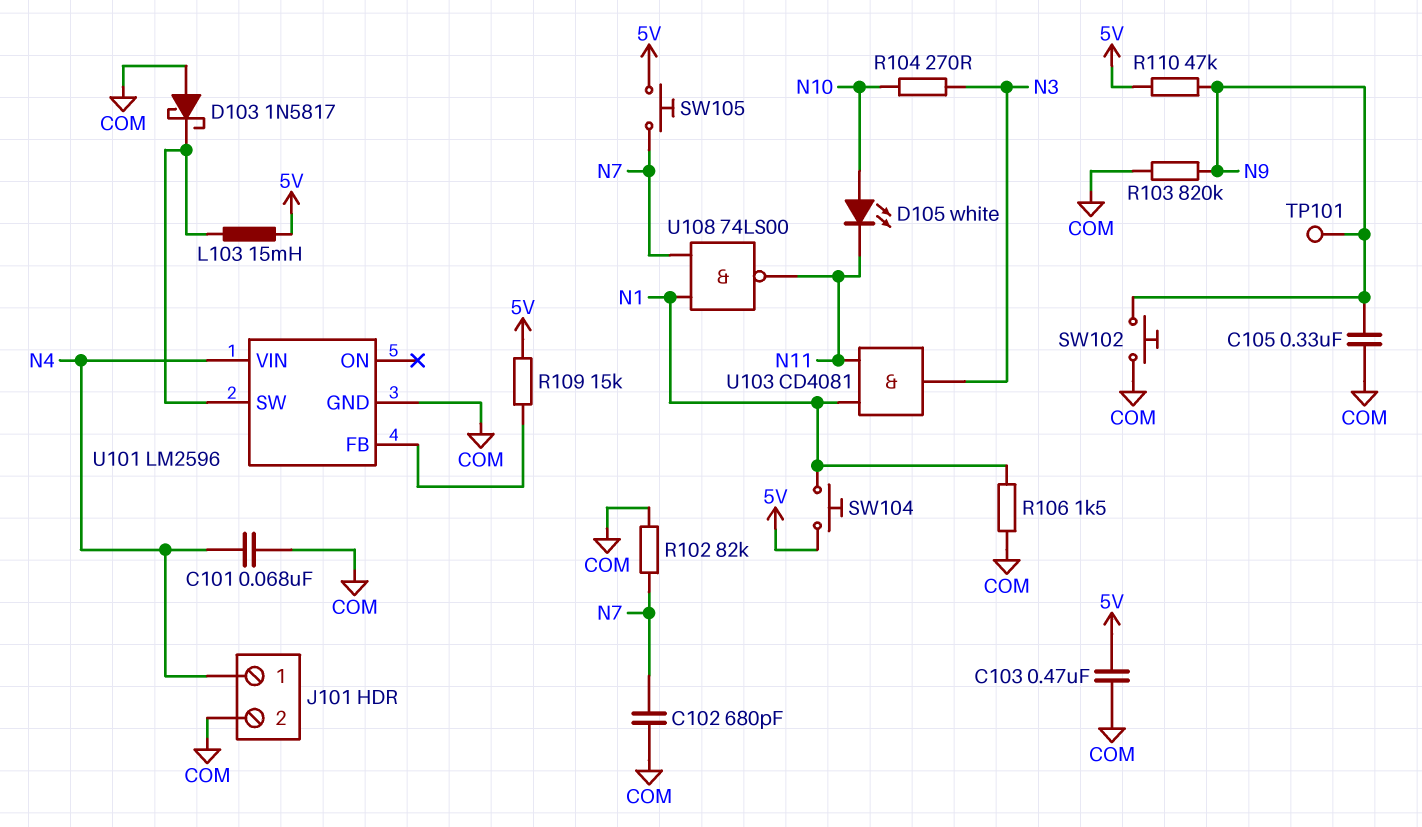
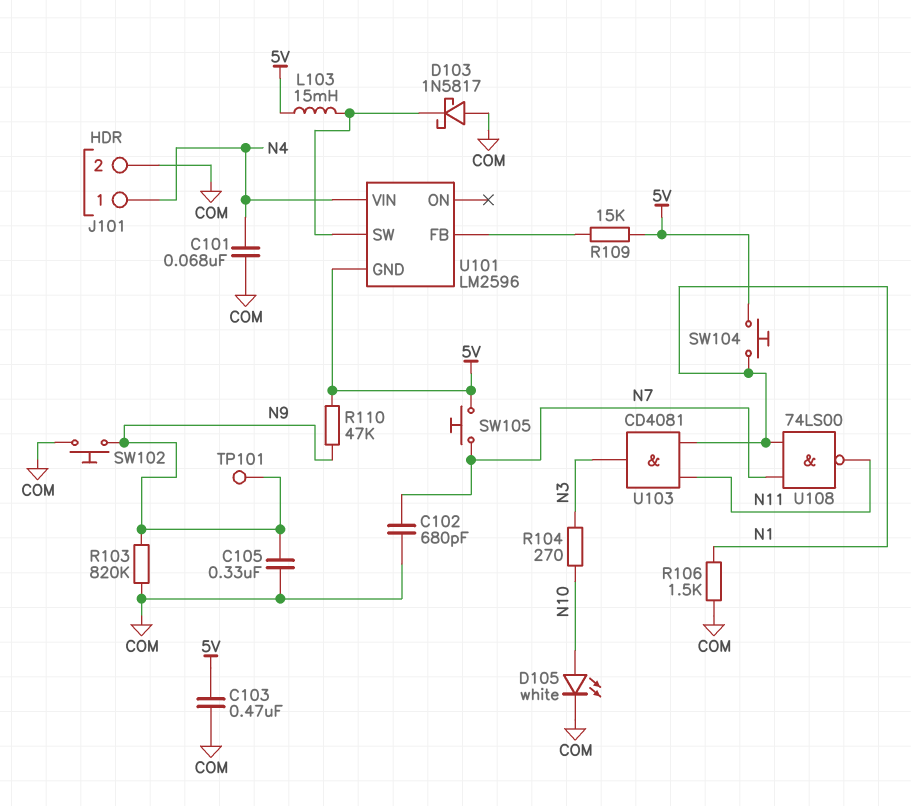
D105: LED white (A N10, K N11) -> LED white (A N10, K COM)
R102: 82k (COM, N7) -> none
U101 pin GND: COM -> 5V

